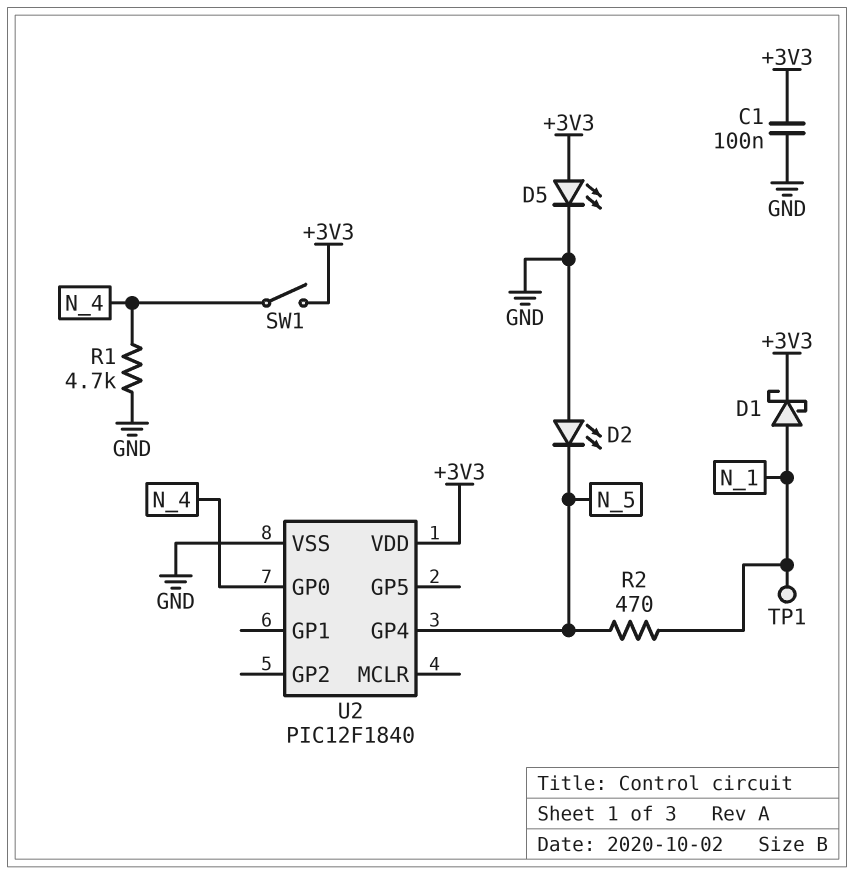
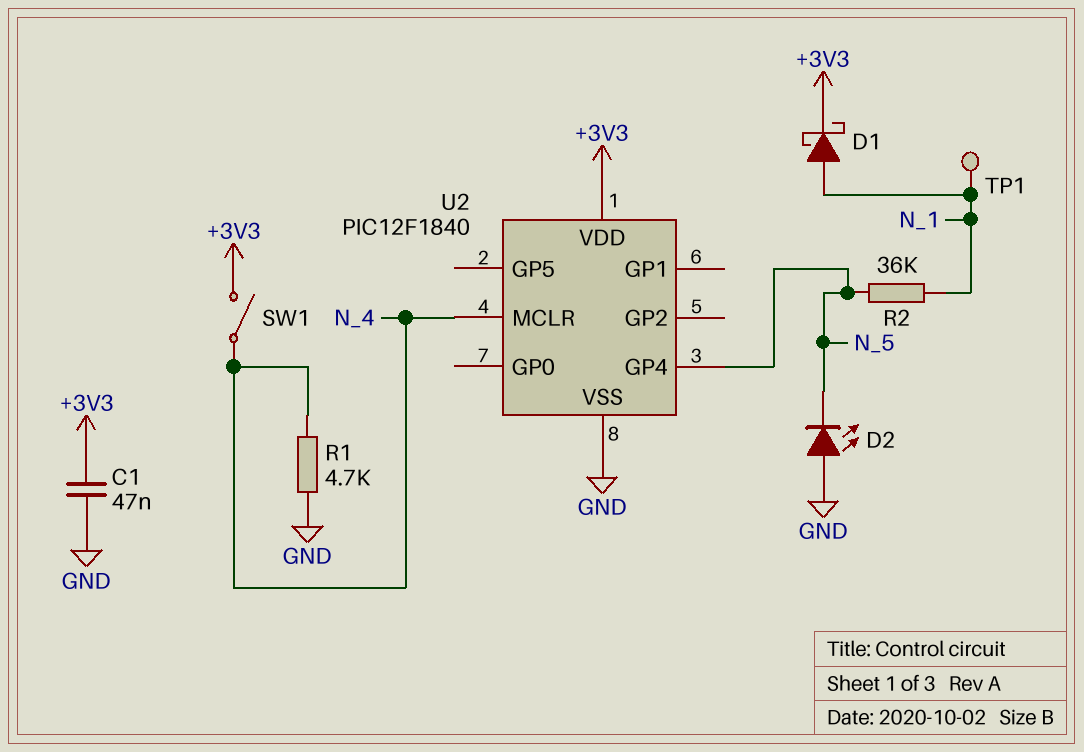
C1: 100nF (+3V3, GND) -> 47nF (+3V3, GND)
D5: LED (A +3V3, K GND) -> none
R2: 470 (N_1, N_5) -> 36k (N_1, N_5)
U2 pin GP0: N_4 -> none
U2 pin MCLR: none -> N_4

